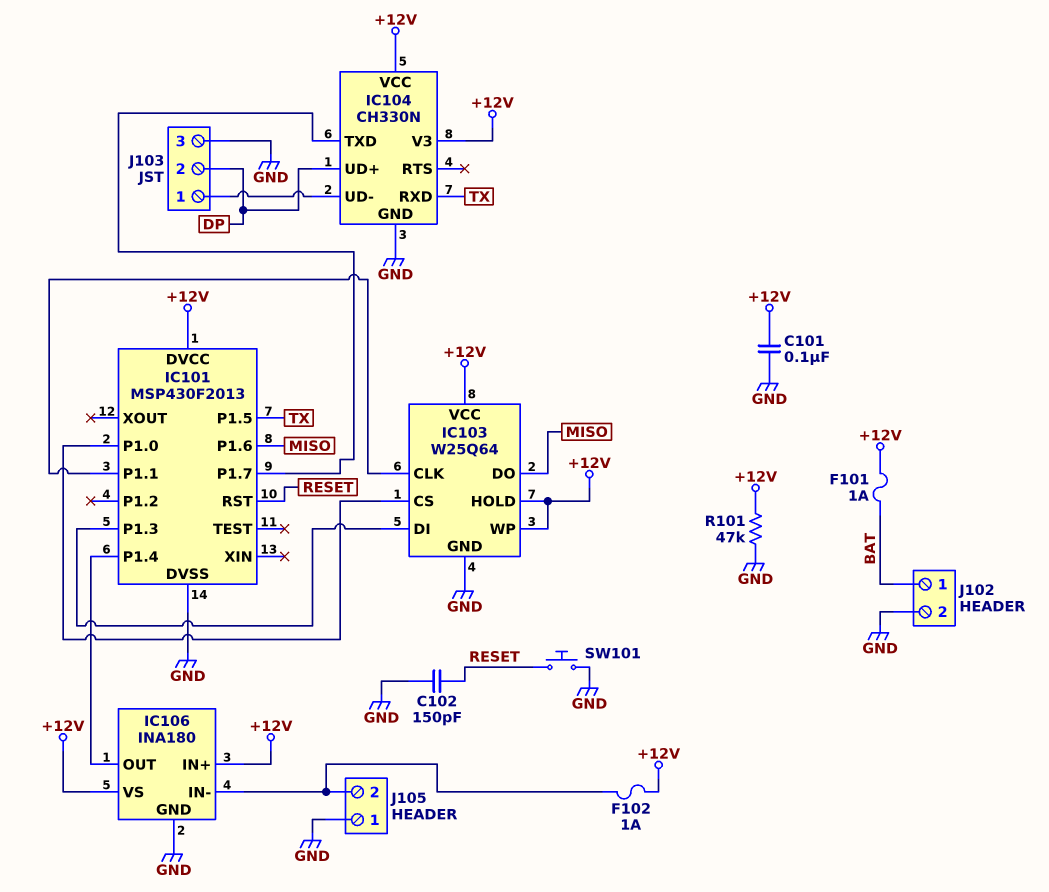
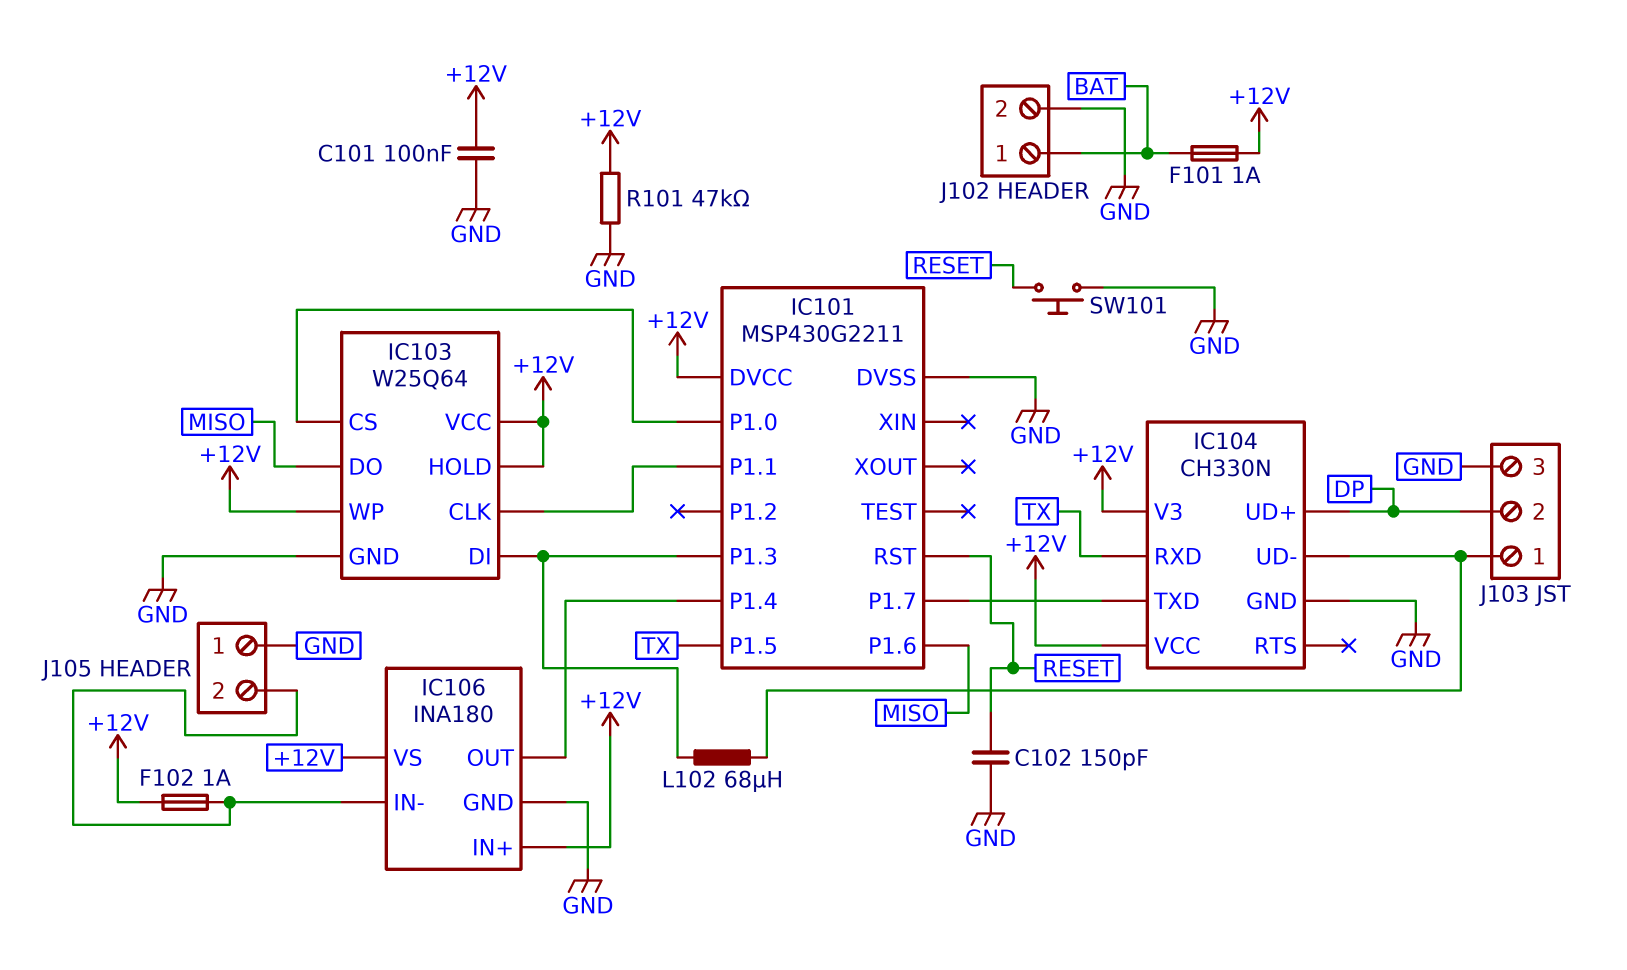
IC101: MSP430F2013 -> MSP430G2211
L102: none -> 68uH (IC101/P1.3, IC104/UD-)

